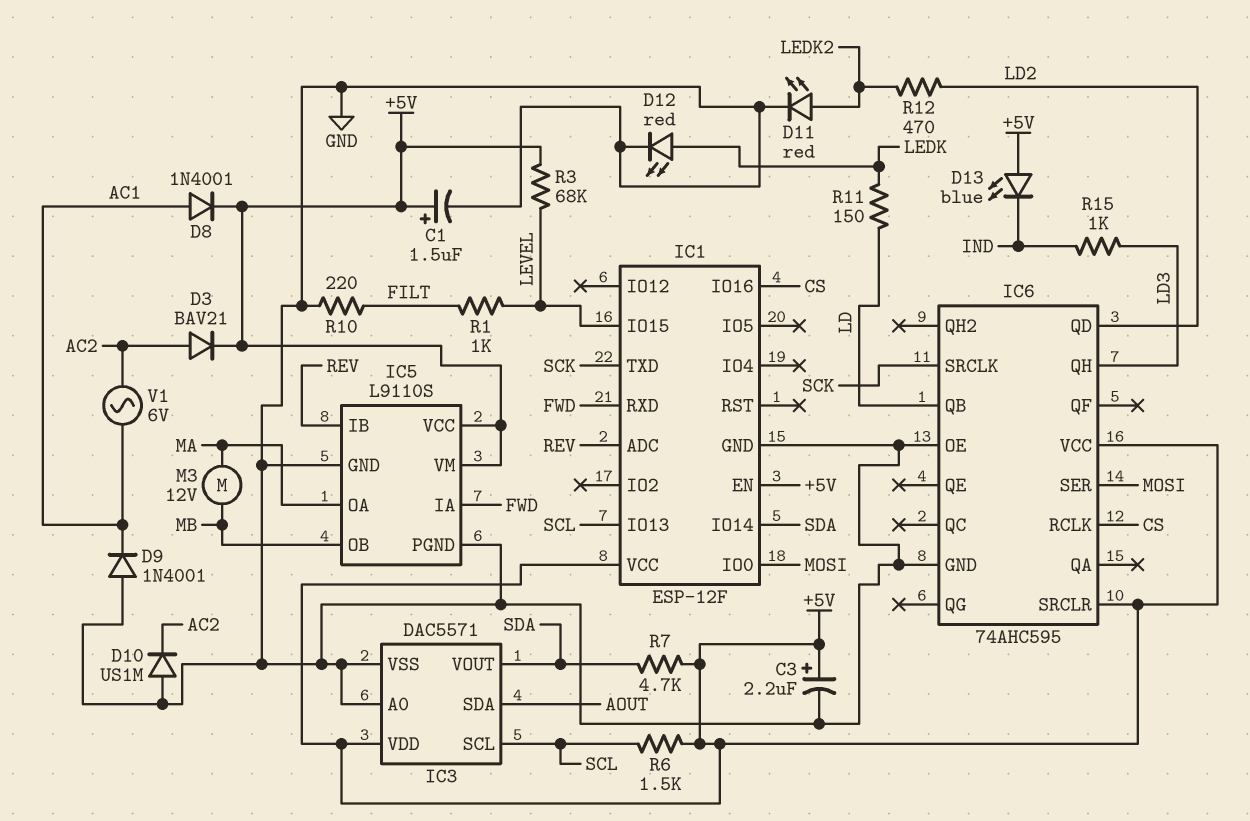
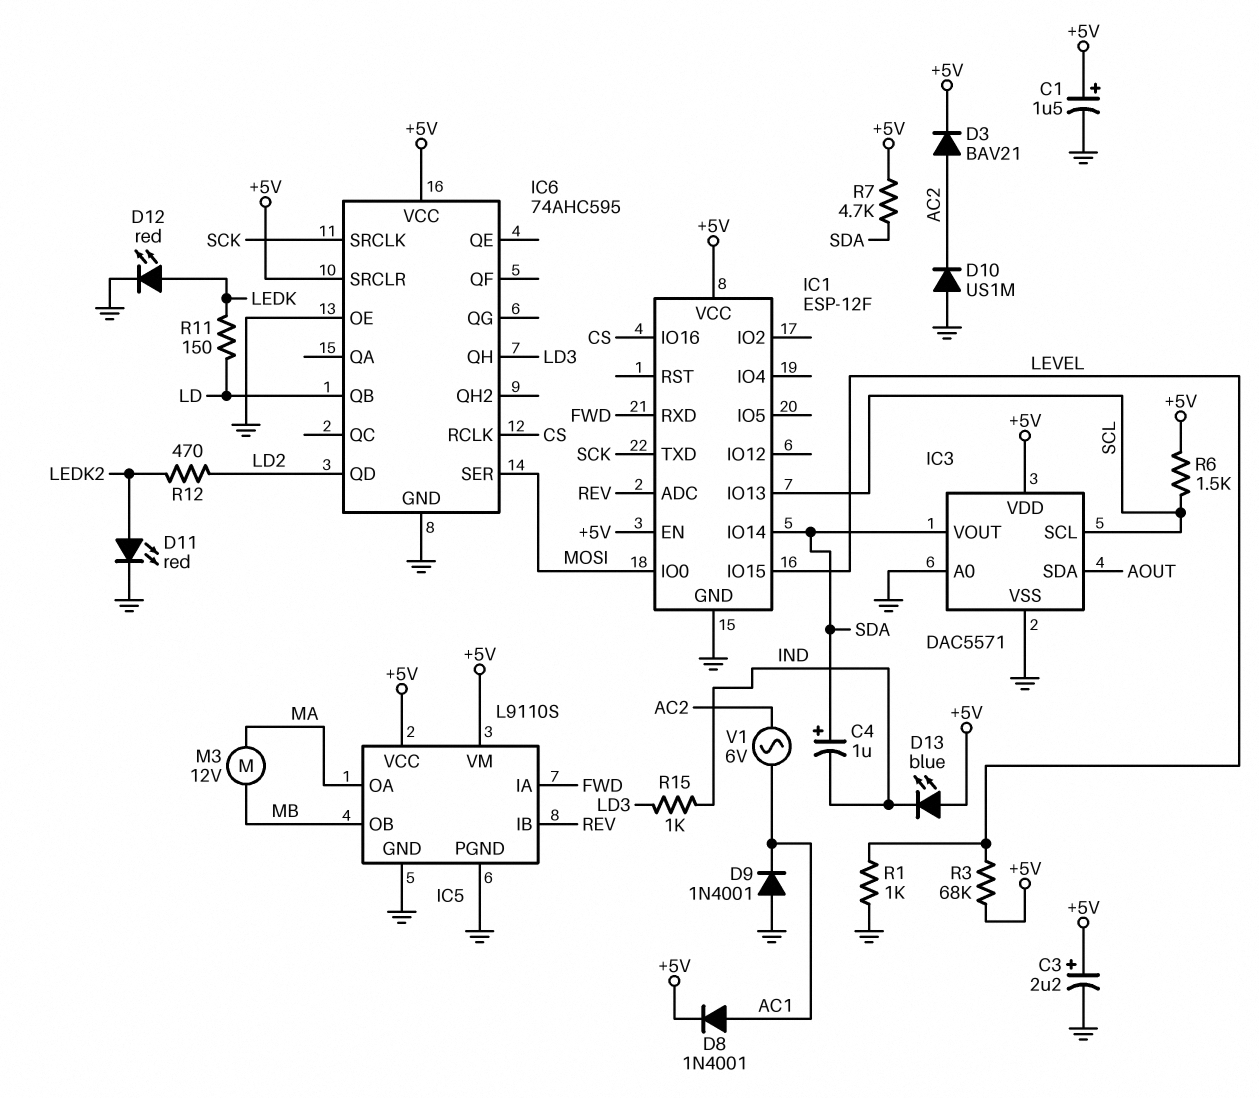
C4: none -> 1uF (plus SDA, minus IND)
R1: 1k (FILT, LEVEL) -> 1k (GND, LEVEL)
R10: 220 (FILT, GND) -> none

